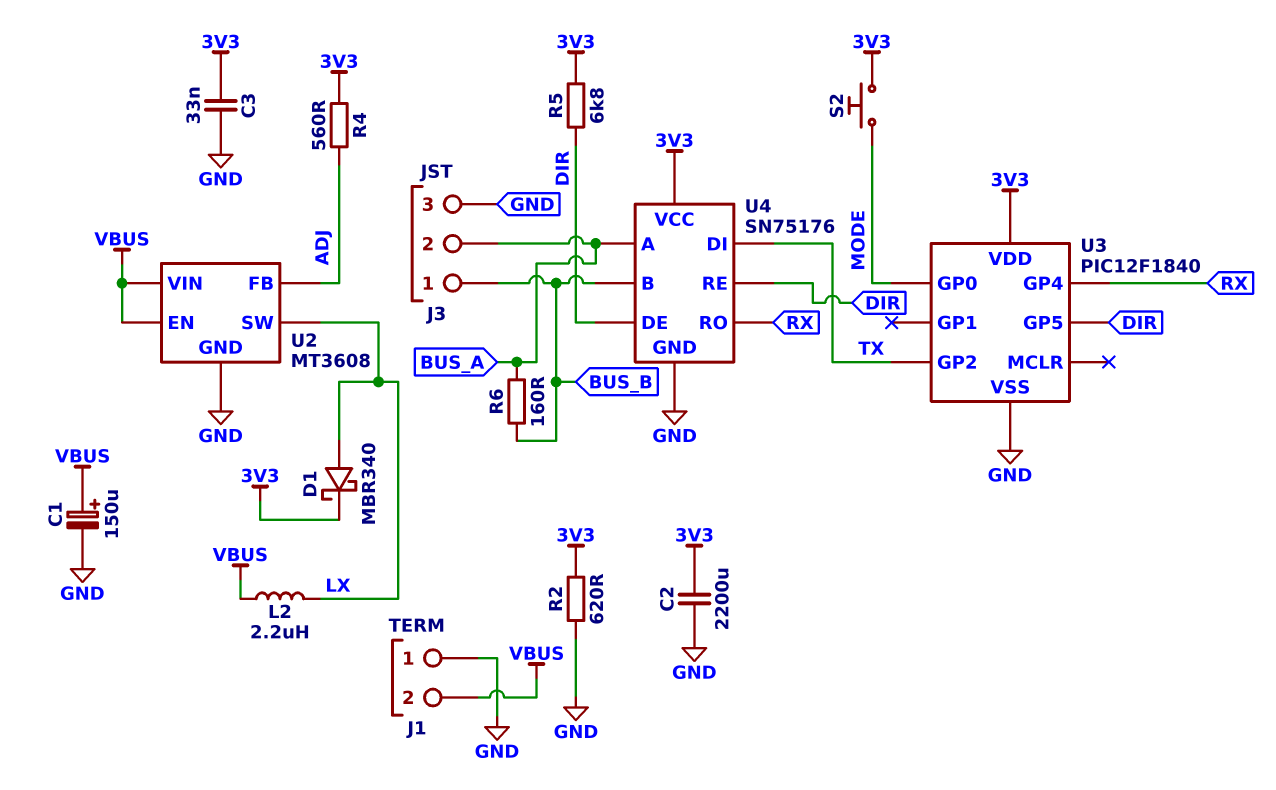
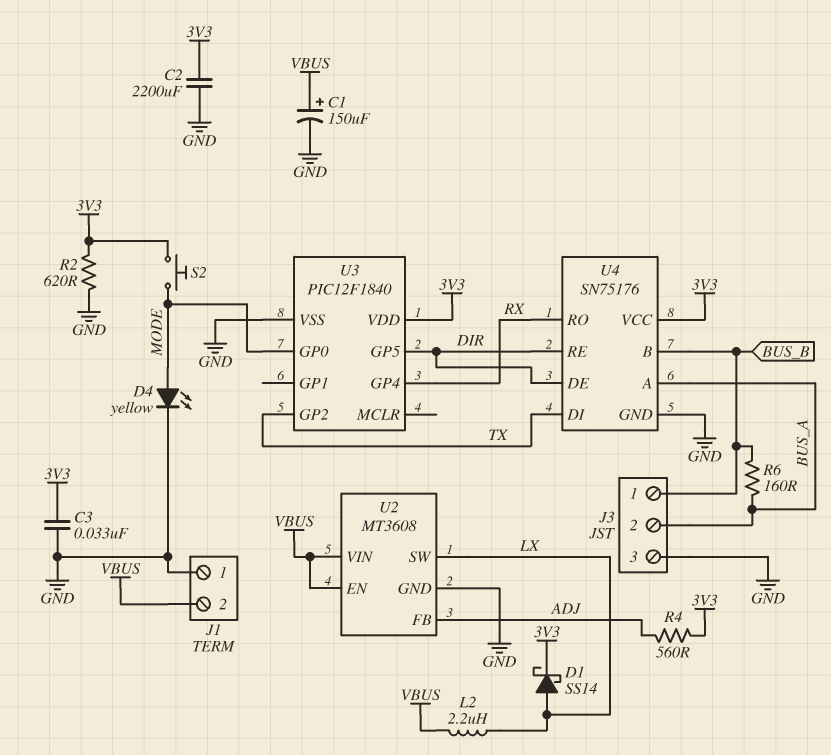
D1: schottky MBR340 (A LX, K 3V3) -> schottky SS14 (A LX, K 3V3)
D4: none -> LED yellow (A MODE, K GND)
R5: 6.8k (3V3, DIR) -> none

